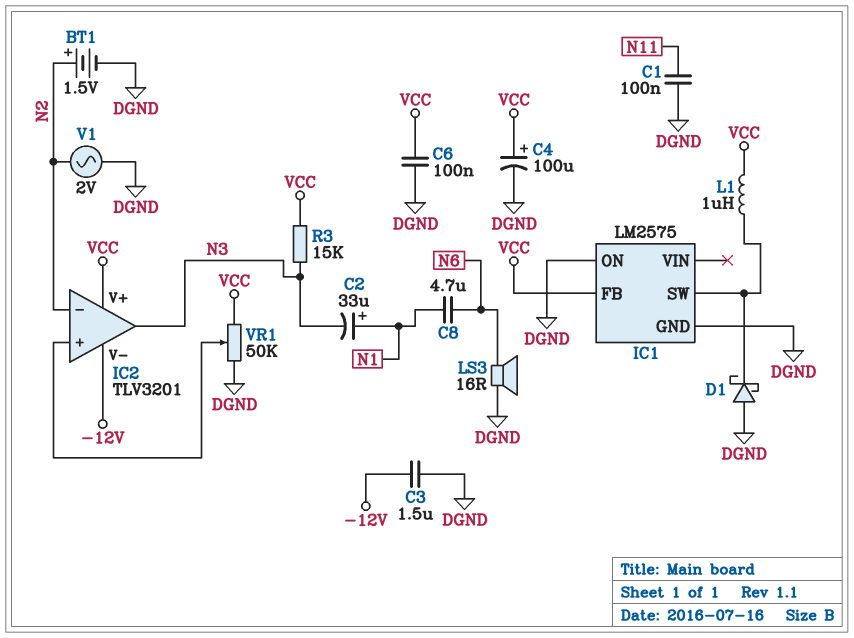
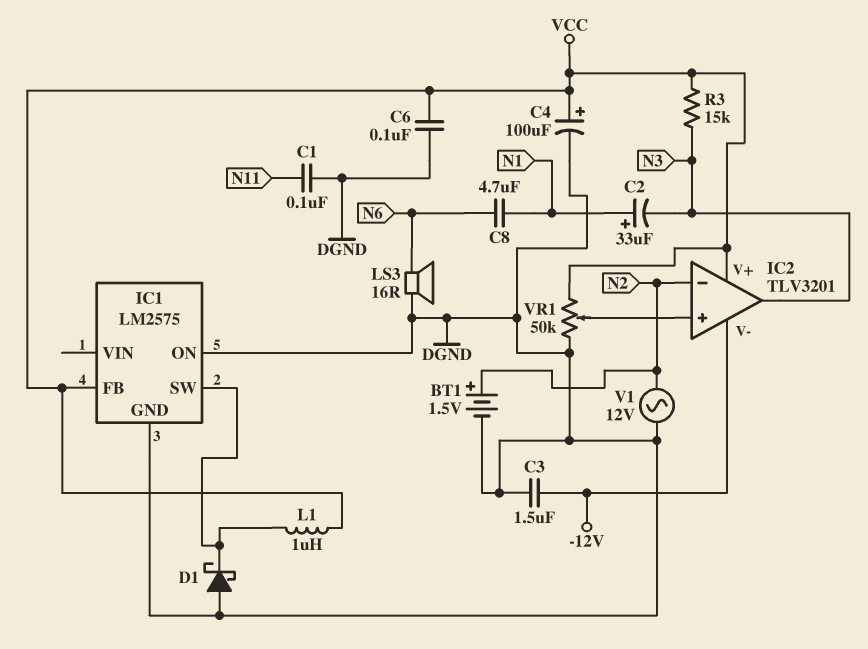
V1: AC 2V (DGND, N2) -> AC 12V (DGND, N2)

